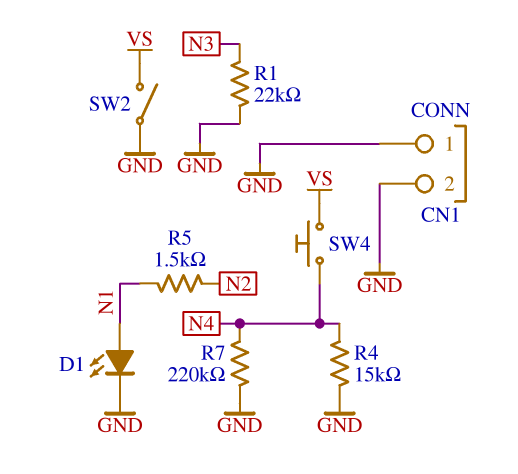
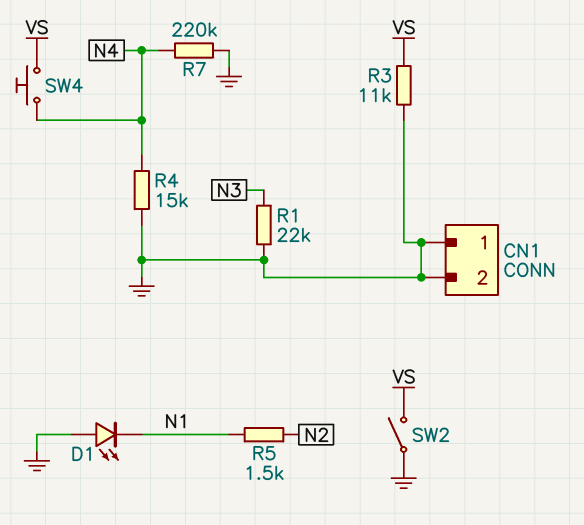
D1: LED (A N1, K GND) -> LED (A GND, K N1)
R3: none -> 11k (GND, VS)

